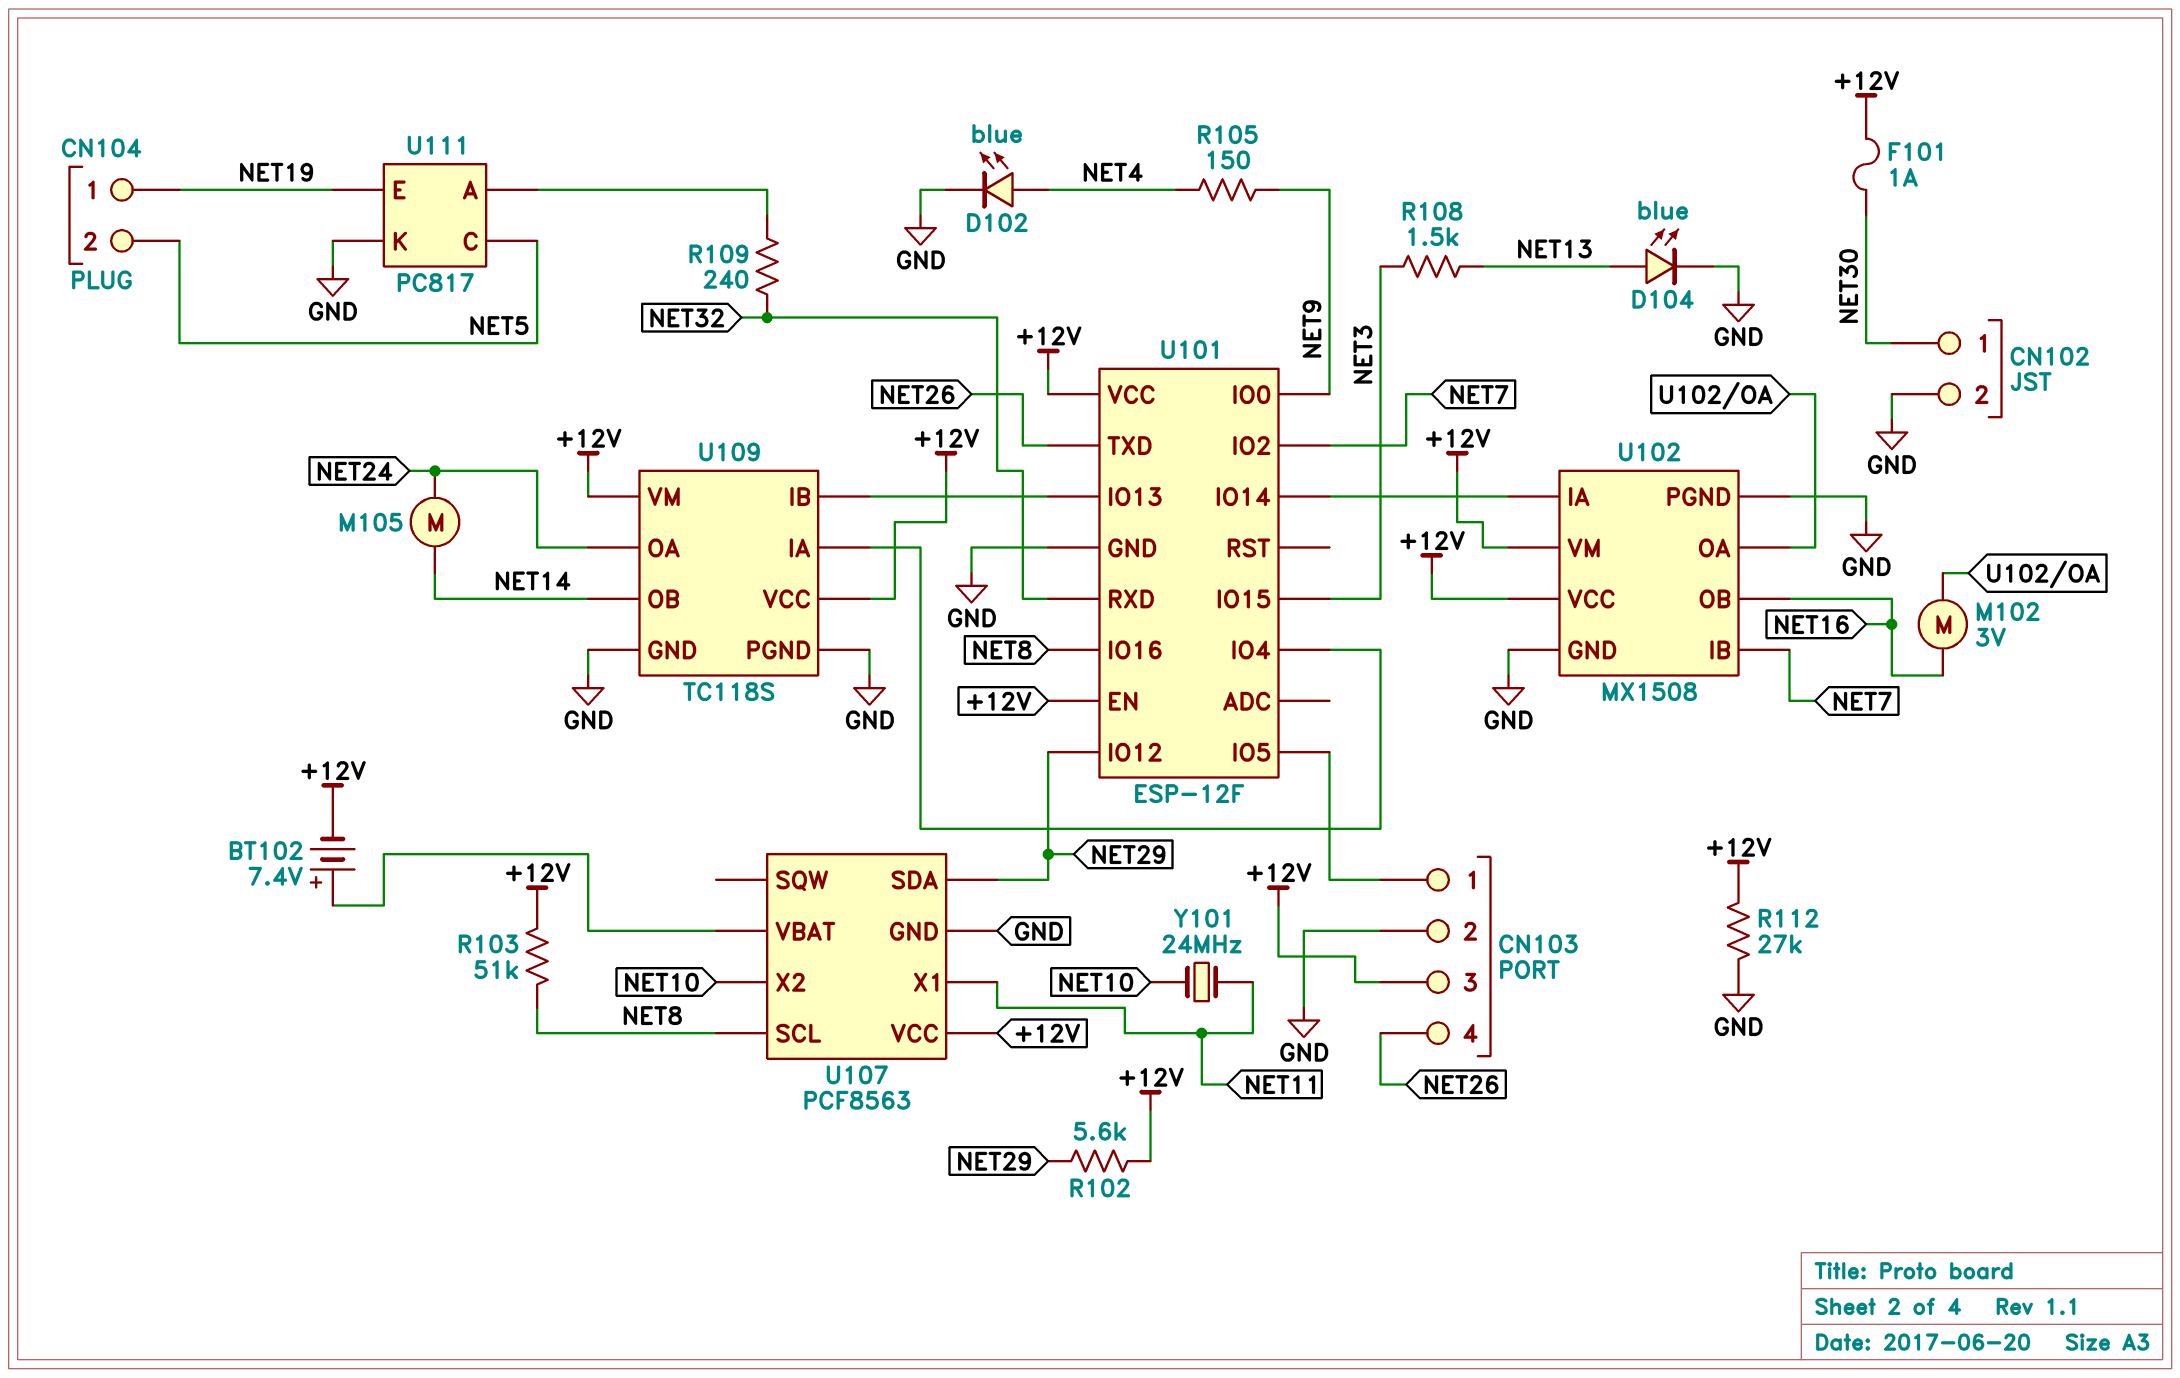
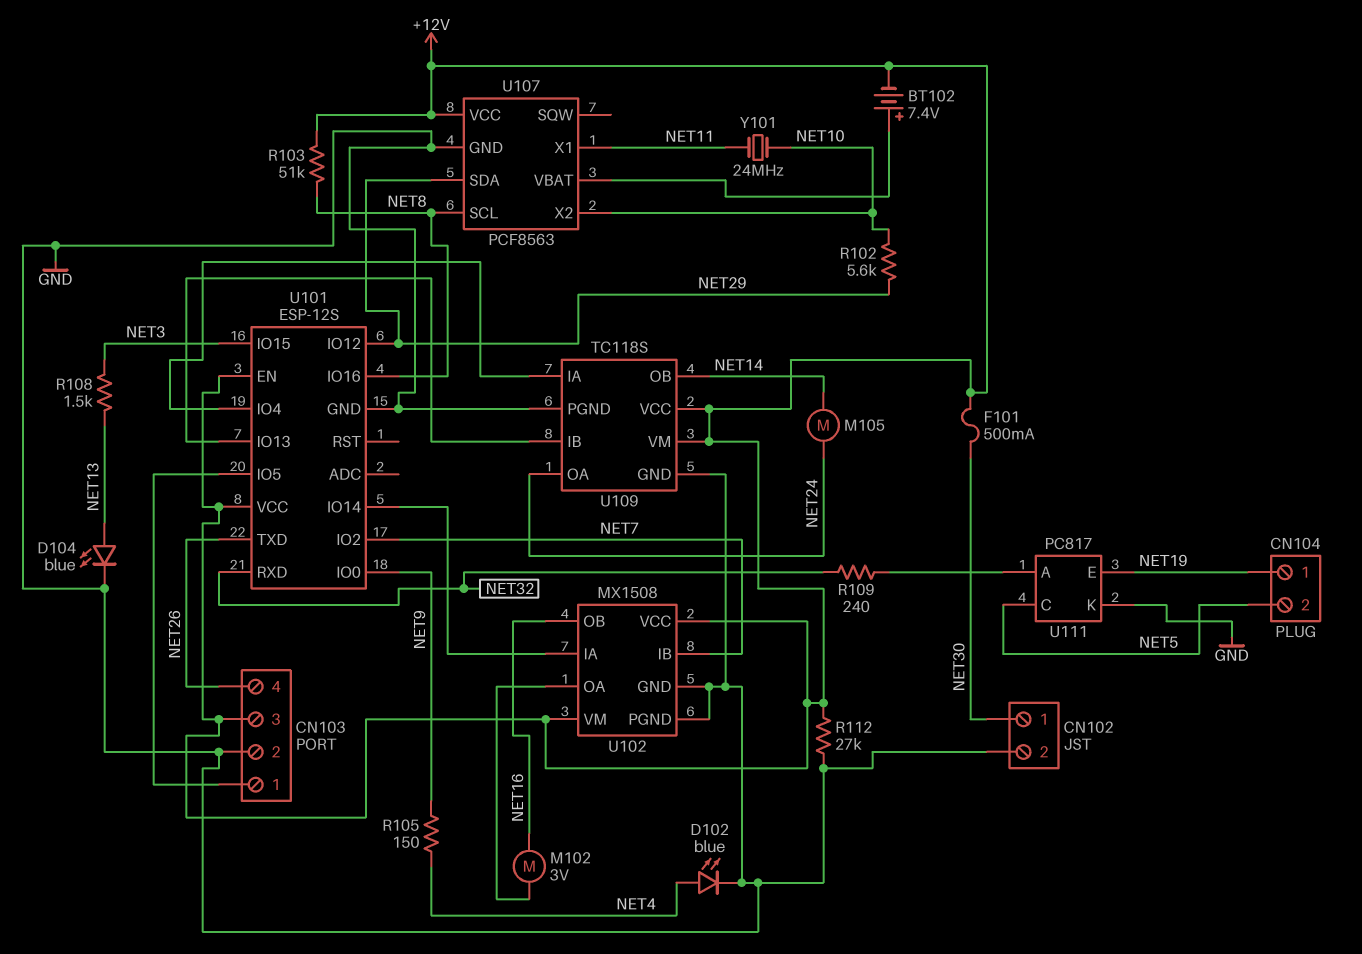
F101: 1A (+12V, NET30) -> 500mA (+12V, NET30)
R102: 5.6k (+12V, NET29) -> 5.6k (NET10, NET29)
U101: ESP-12F -> ESP-12S

